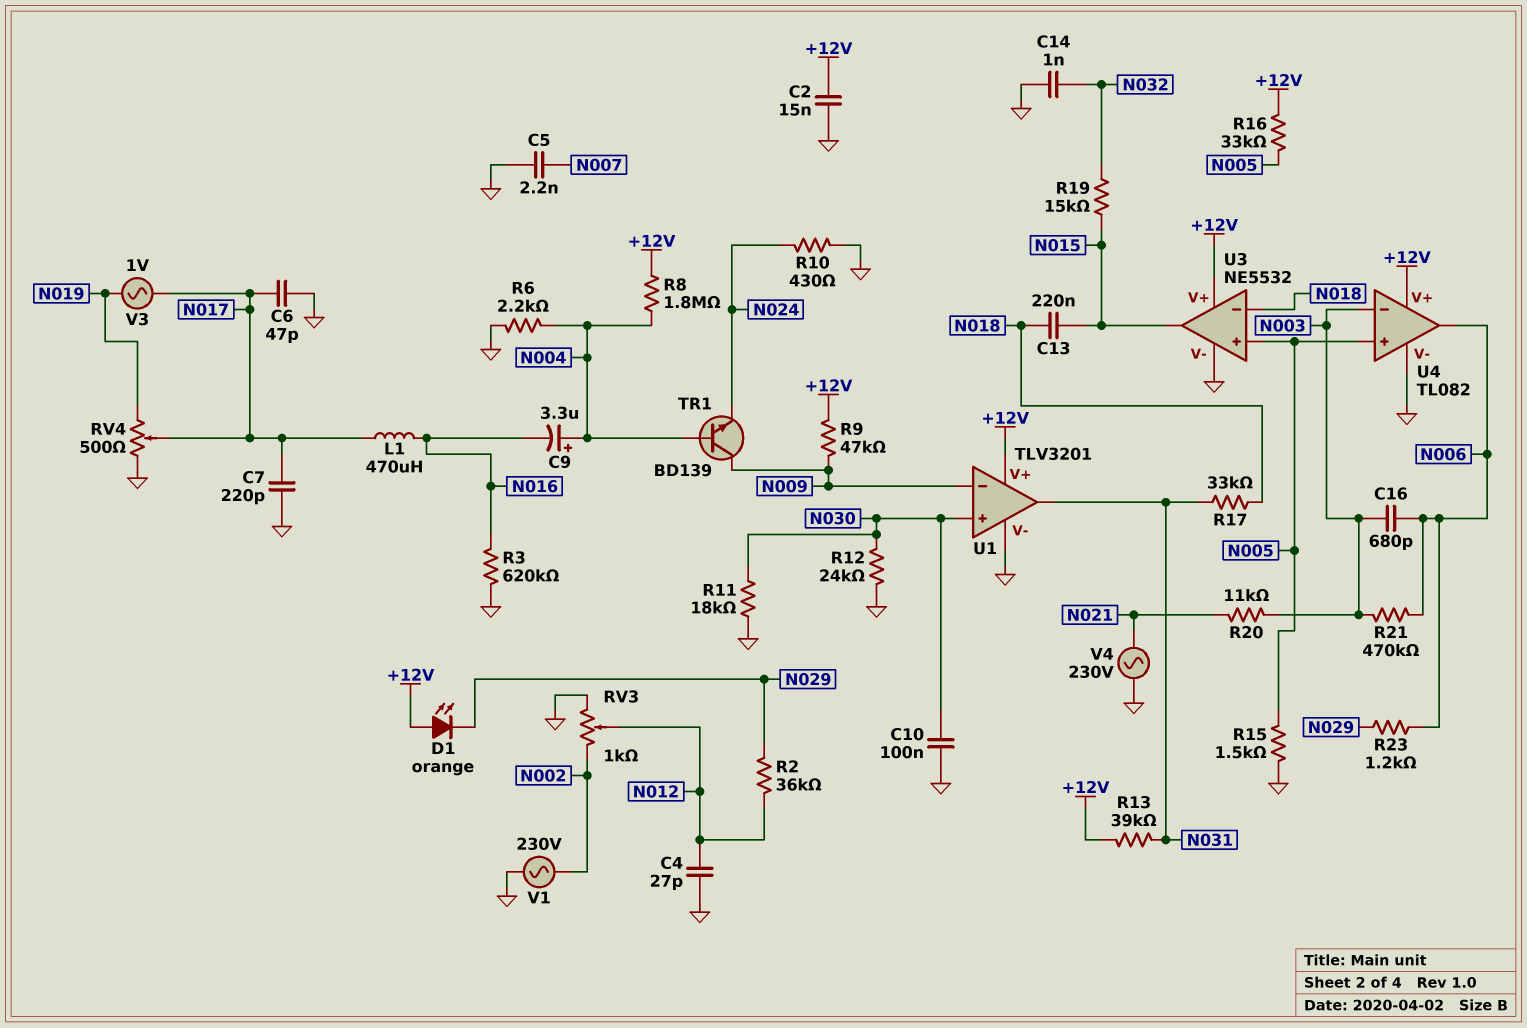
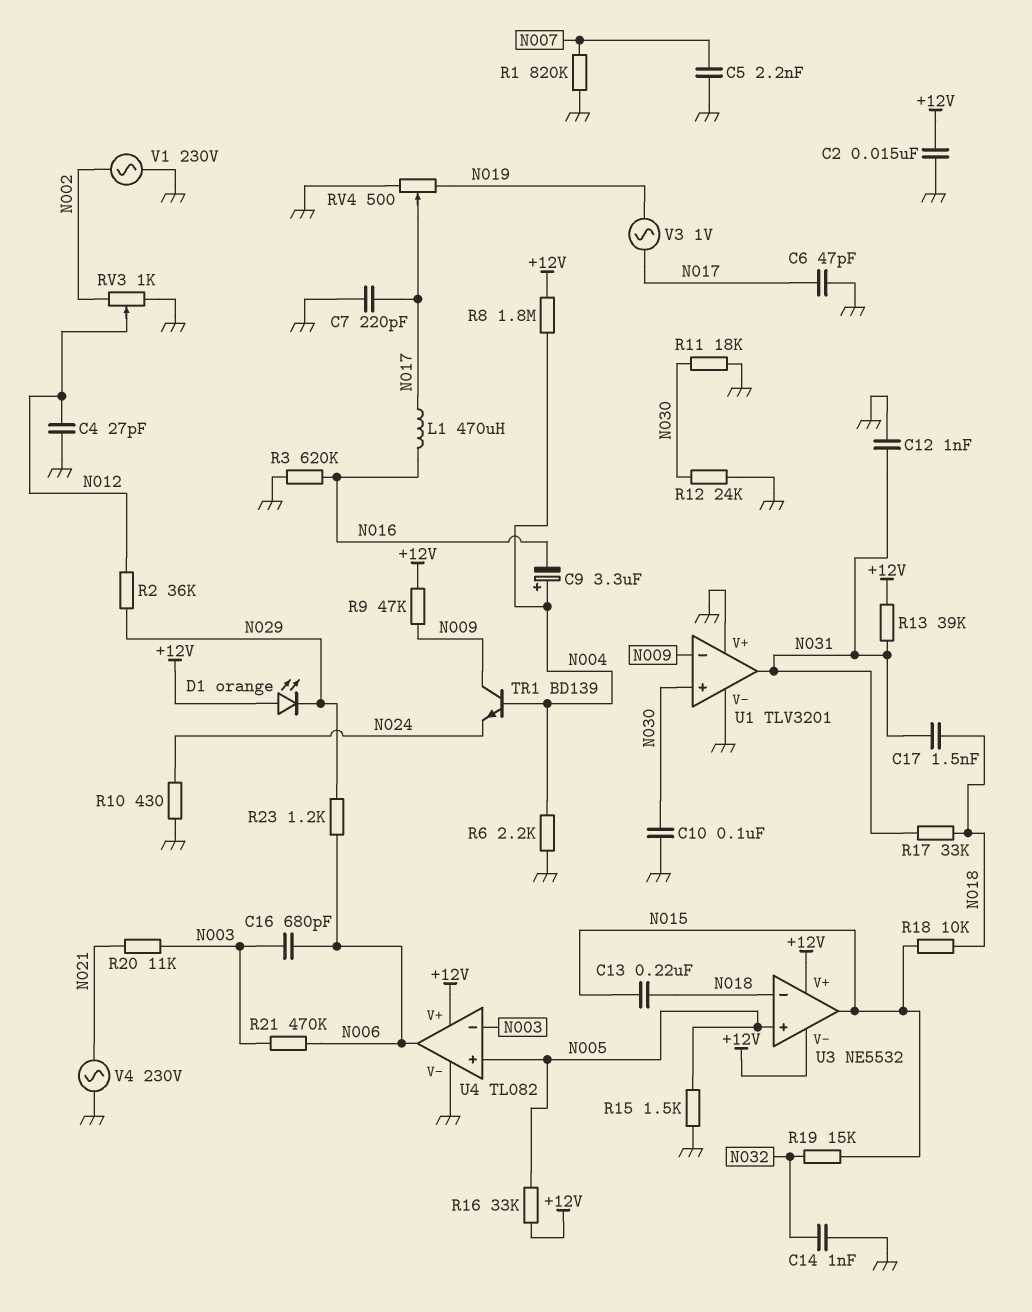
C12: none -> 1nF (GND, N031)
C17: none -> 1.5nF (N018, N031)
R1: none -> 820k (GND, N007)
R18: none -> 10k (N015, N018)
U1 pin V+: +12V -> GND
U3 pin V-: GND -> +12V

